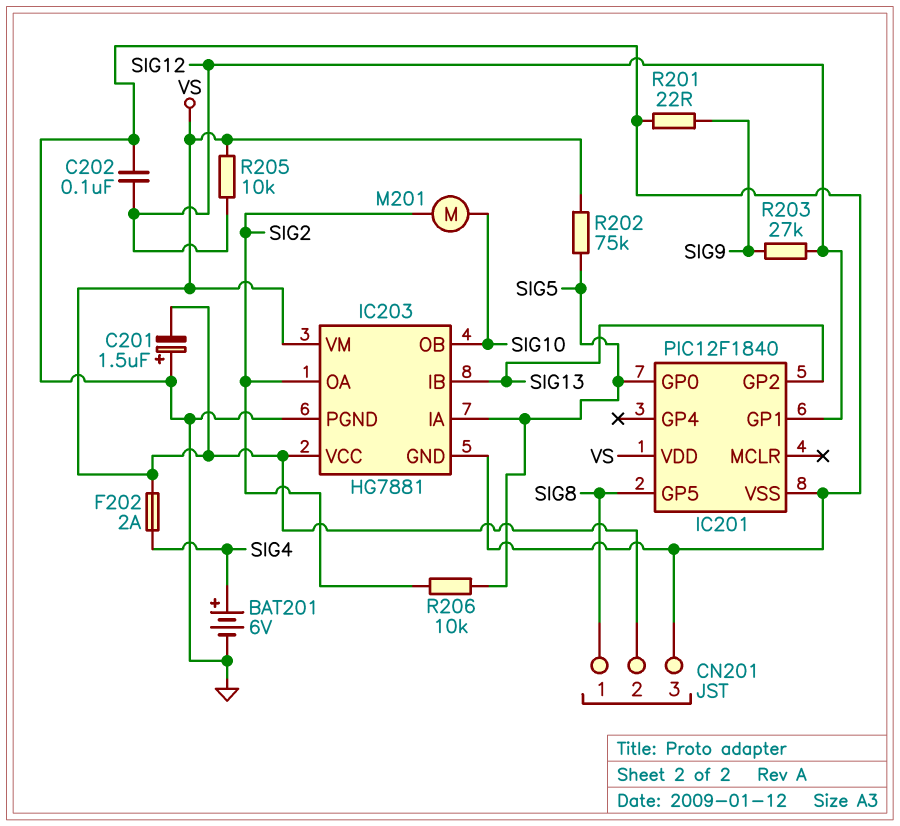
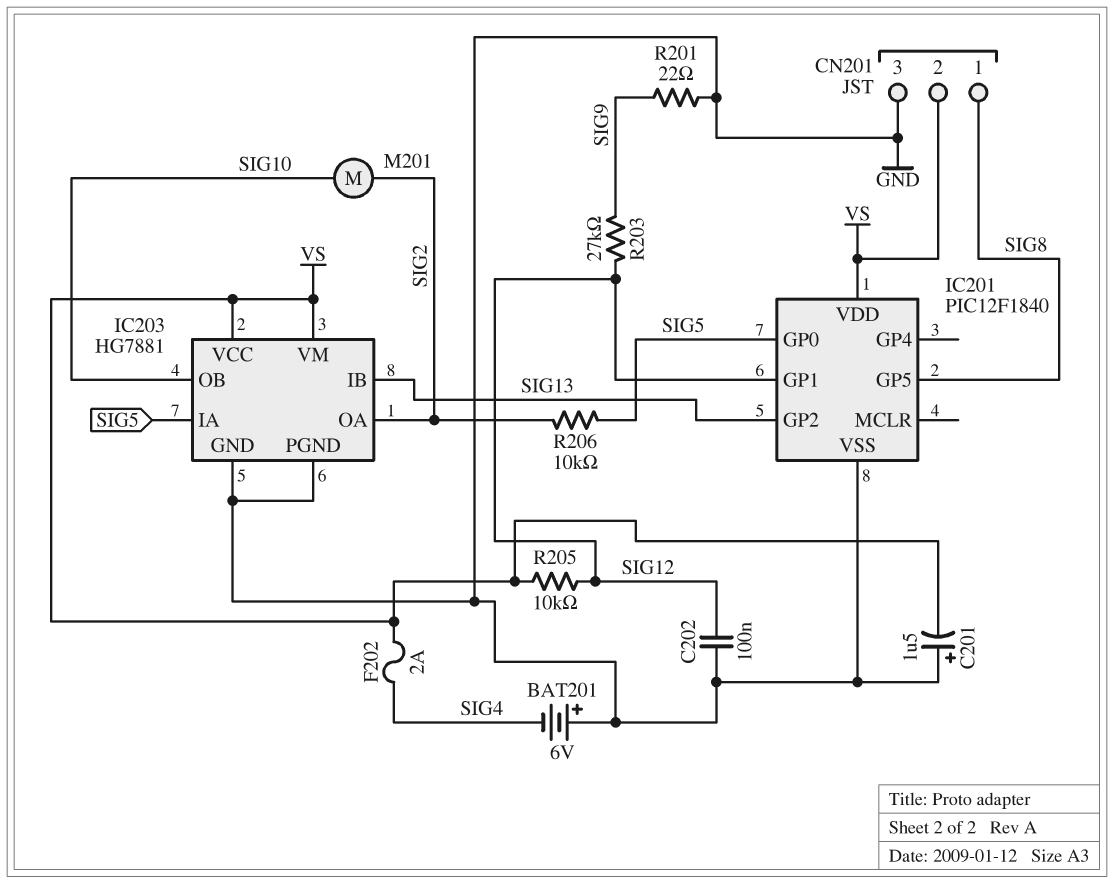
BAT201: 6V (plus SIG4, minus GND) -> 6V (plus GND, minus SIG4)
R202: 75k (SIG5, VS) -> none

